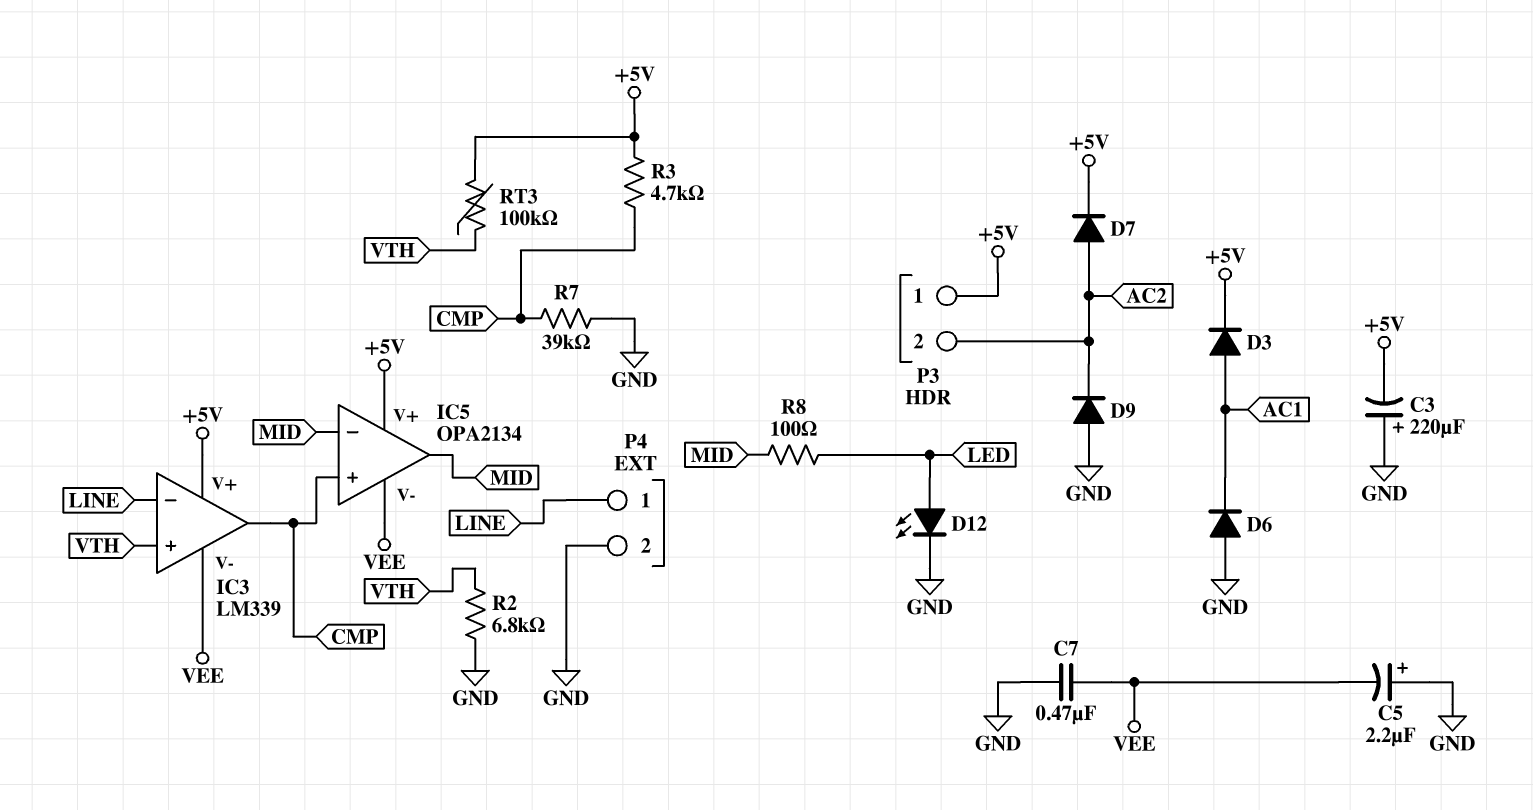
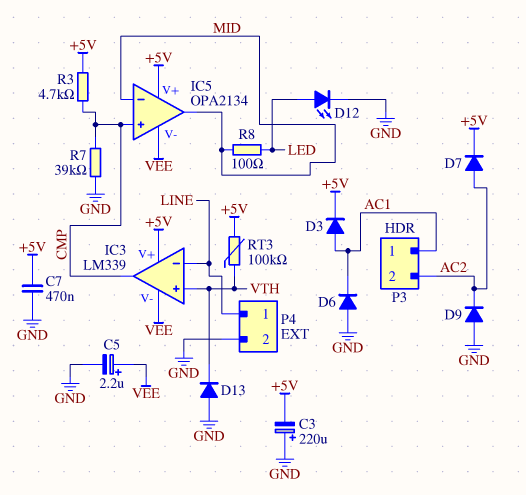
C5: 2.2uF (plus GND, minus VEE) -> 2.2uF (plus VEE, minus GND)
C7: 470nF (GND, VEE) -> 470nF (+5V, GND)
D13: none -> diode (A GND, K VTH)
P3 pin 1: +5V -> AC1
R2: 6.8k (GND, VTH) -> none

